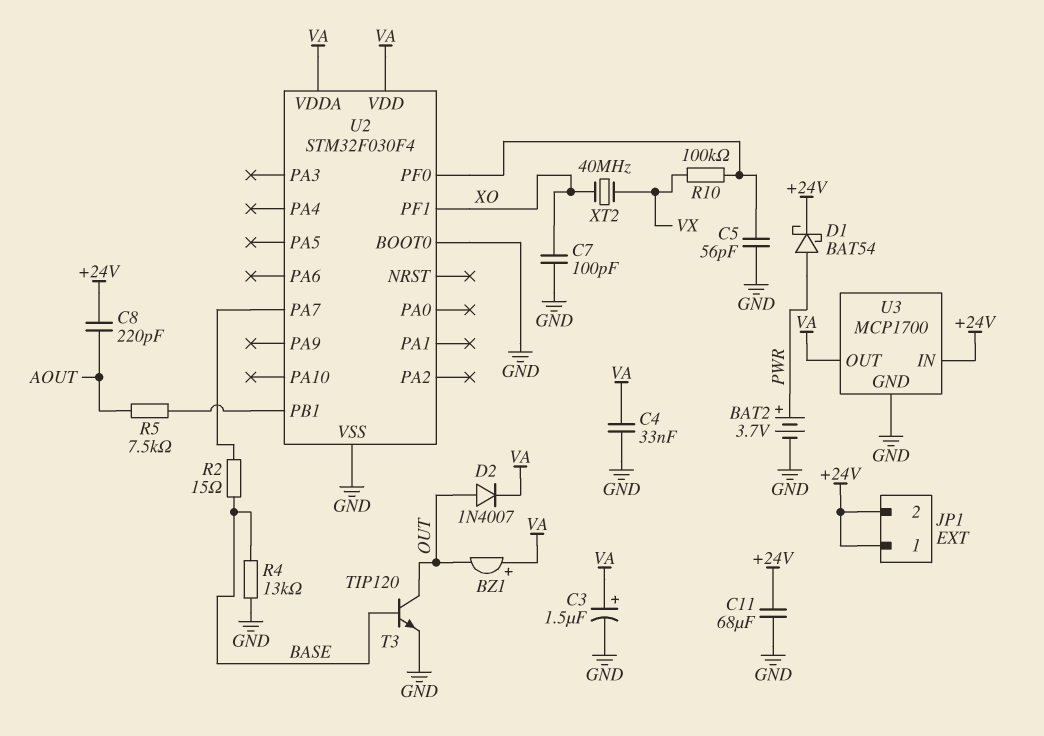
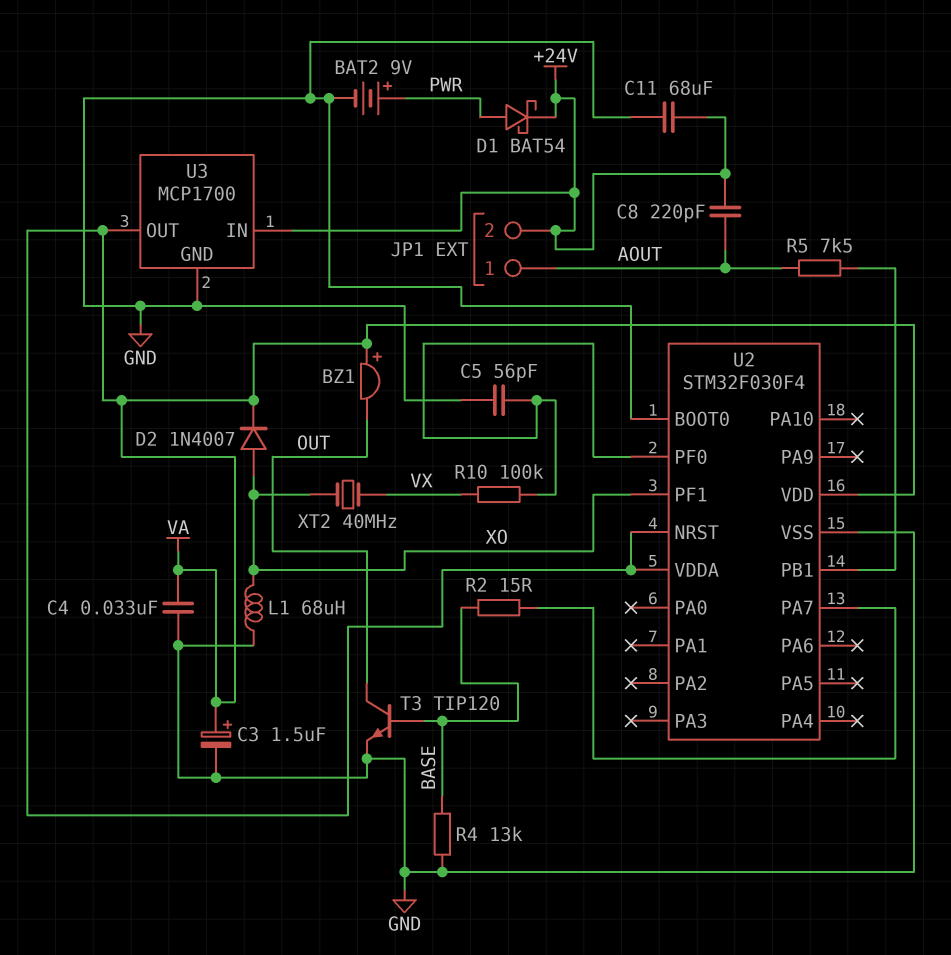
BAT2: 3.7V (plus PWR, minus GND) -> 9V (plus PWR, minus GND)
C7: 100pF (GND, XO) -> none
D2: diode 1N4007 (A OUT, K VA) -> diode 1N4007 (A XO, K VA)
JP1 pin 1: +24V -> AOUT
L1: none -> 68uH (GND, XO)
U2 pin NRST: none -> VA

